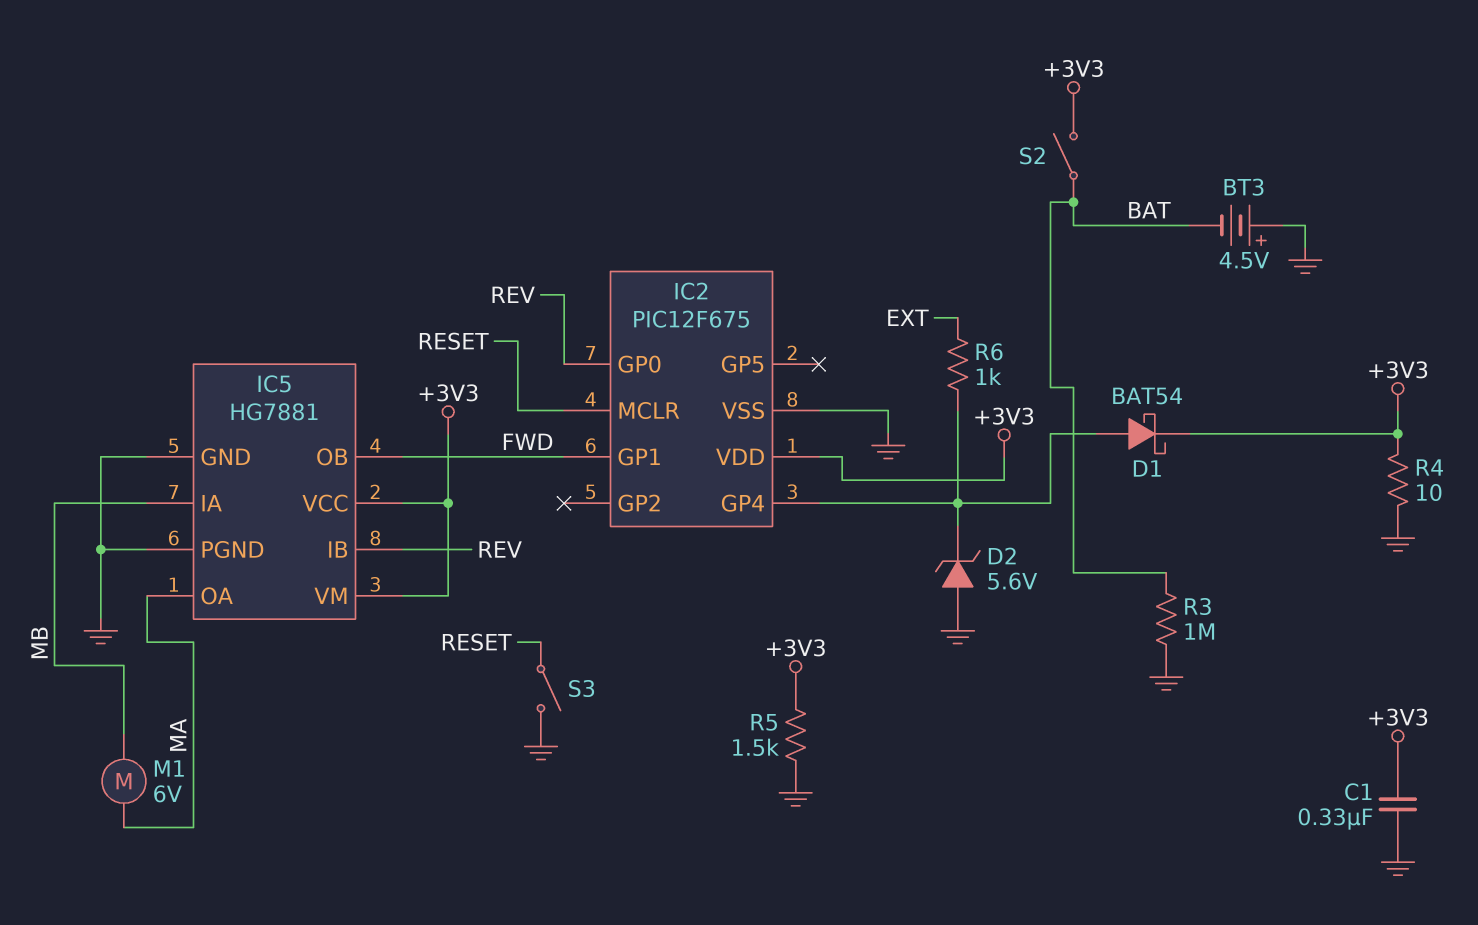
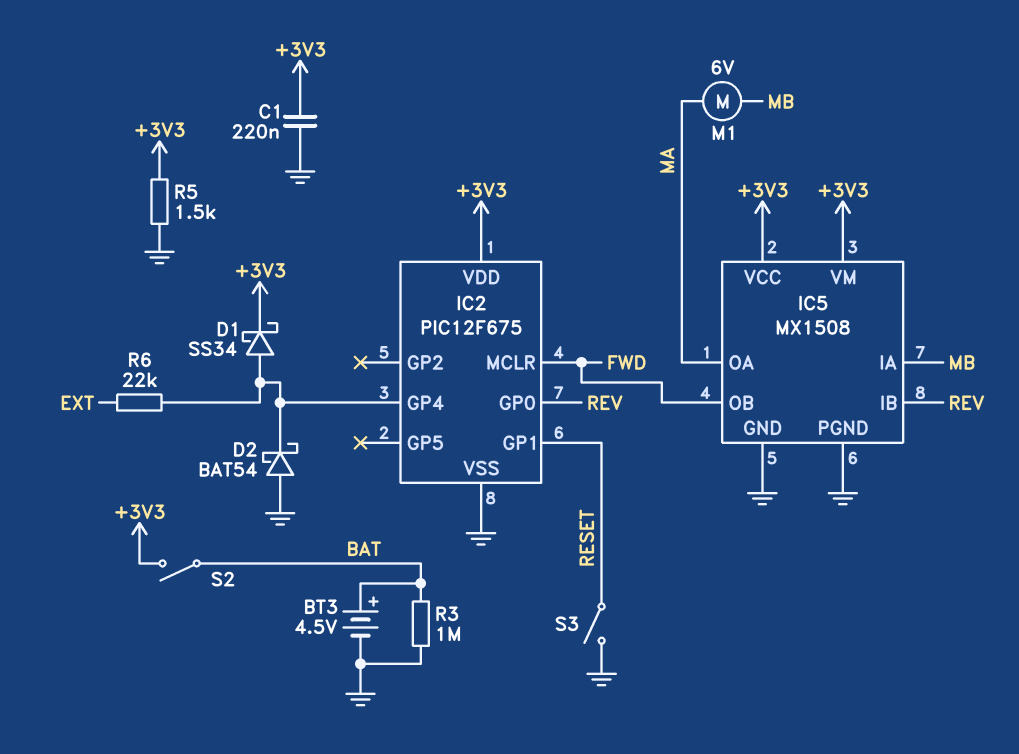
BT3: 4.5V (plus GND, minus BAT) -> 4.5V (plus BAT, minus GND)
C1: 330nF (+3V3, GND) -> 220nF (+3V3, GND)
D1: schottky BAT54 (A IC2/GP4, K +3V3) -> schottky SS34 (A IC2/GP4, K +3V3)
D2: zener 5.6V (A GND, K IC2/GP4) -> schottky BAT54 (A GND, K IC2/GP4)
IC2 pin GP1: FWD -> RESET
IC2 pin MCLR: RESET -> FWD
IC5: HG7881 -> MX1508
R4: 10 (+3V3, GND) -> none
R6: 1k (EXT, IC2/GP4) -> 22k (EXT, IC2/GP4)

